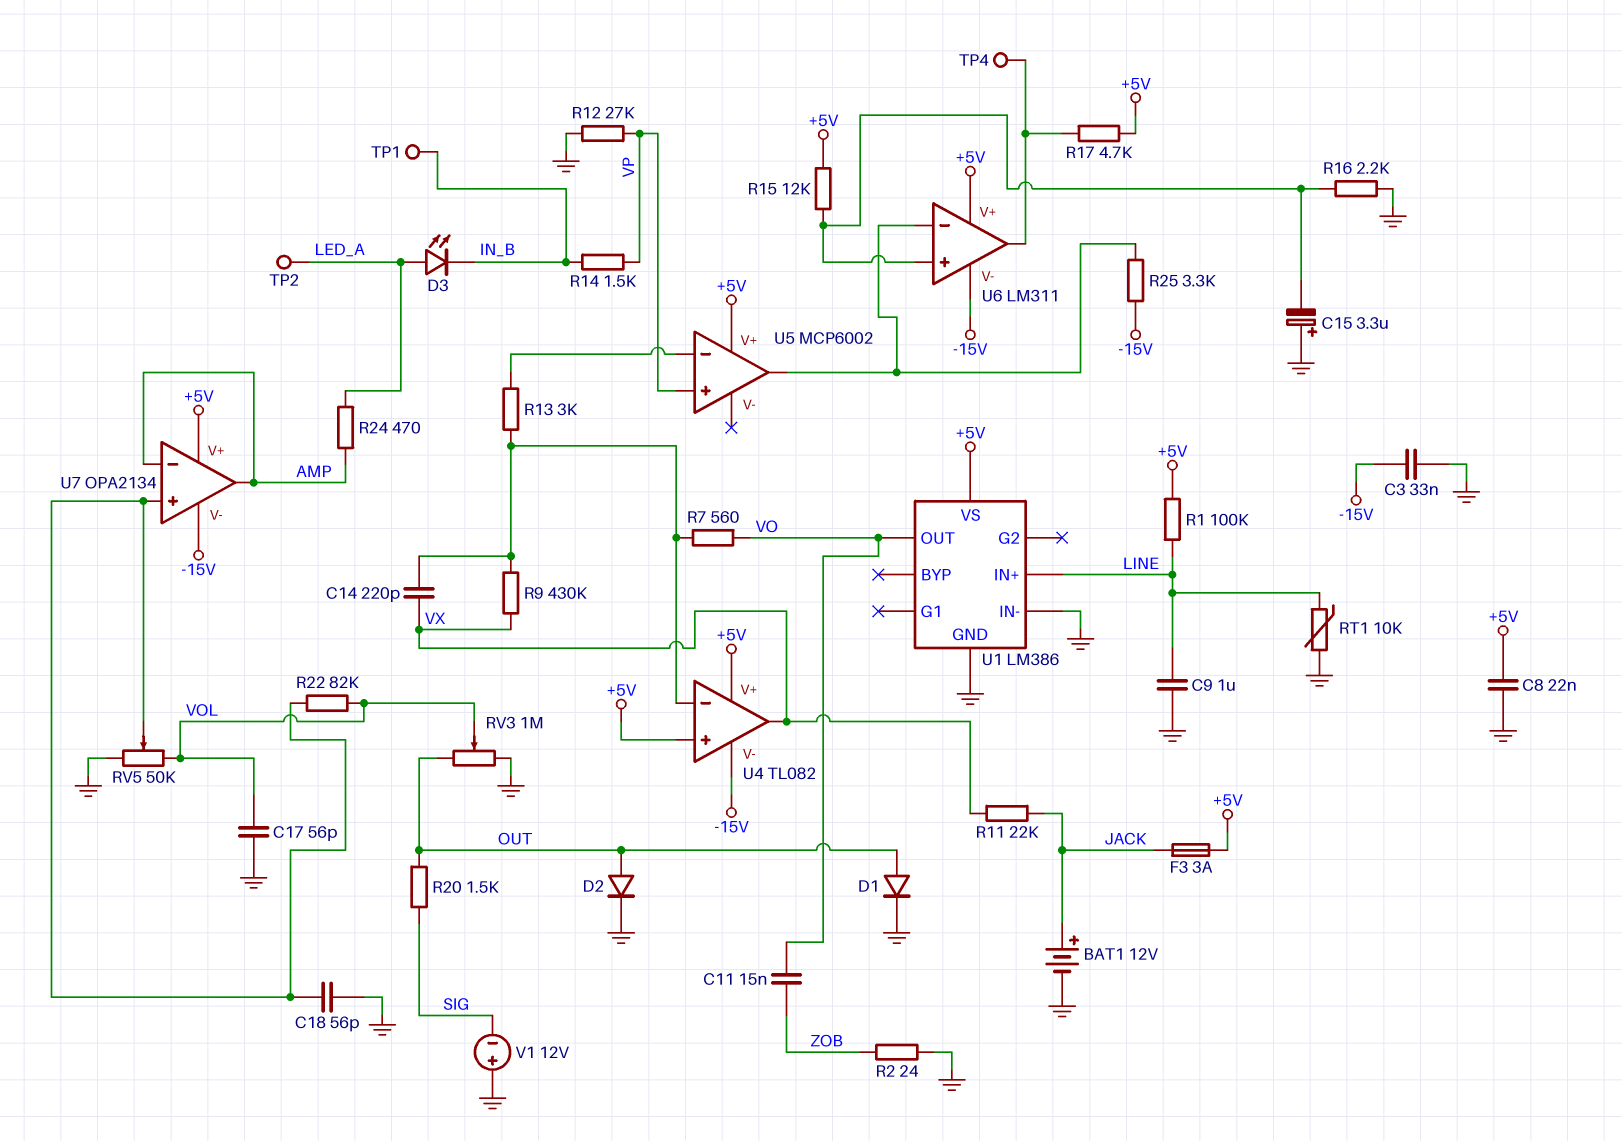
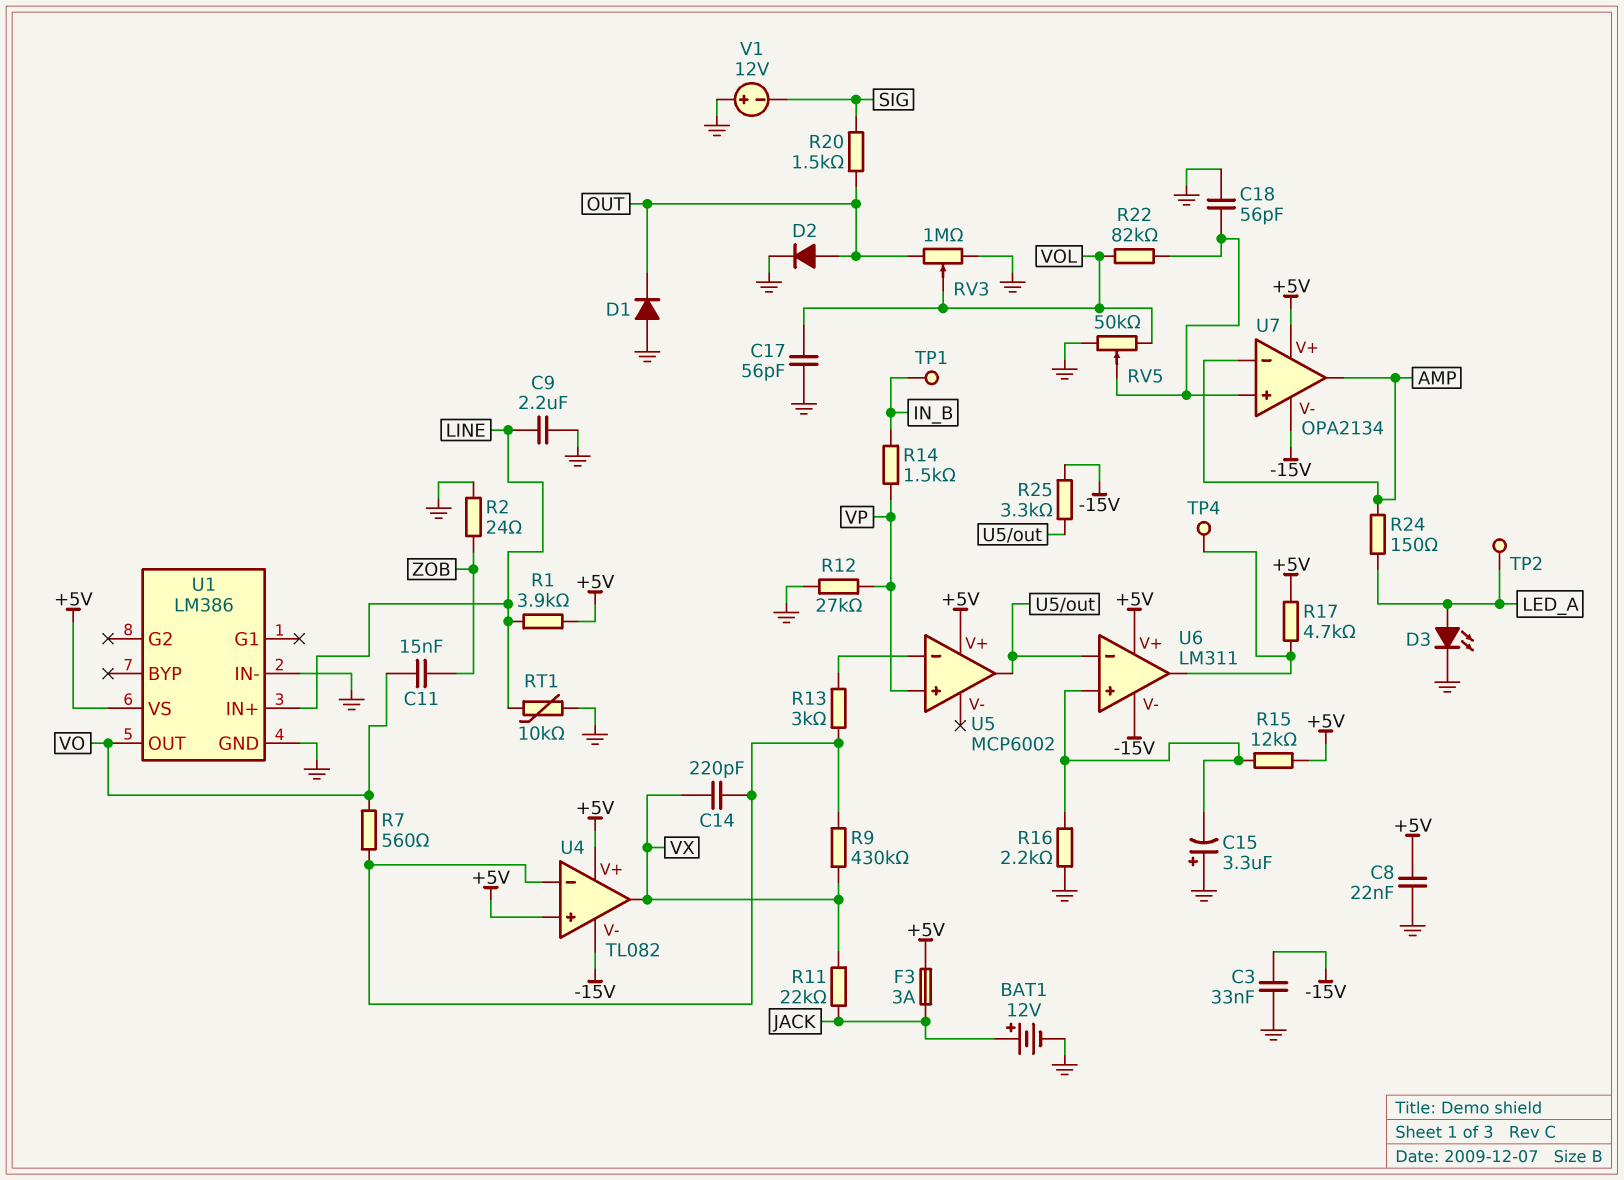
C9: 1uF (GND, LINE) -> 2.2uF (GND, LINE)
D1: diode (A OUT, K GND) -> diode (A GND, K OUT)
D3: LED (A LED_A, K IN_B) -> LED (A LED_A, K GND)
R1: 100k (+5V, LINE) -> 3.9k (+5V, LINE)
R24: 470 (AMP, LED_A) -> 150 (AMP, LED_A)

